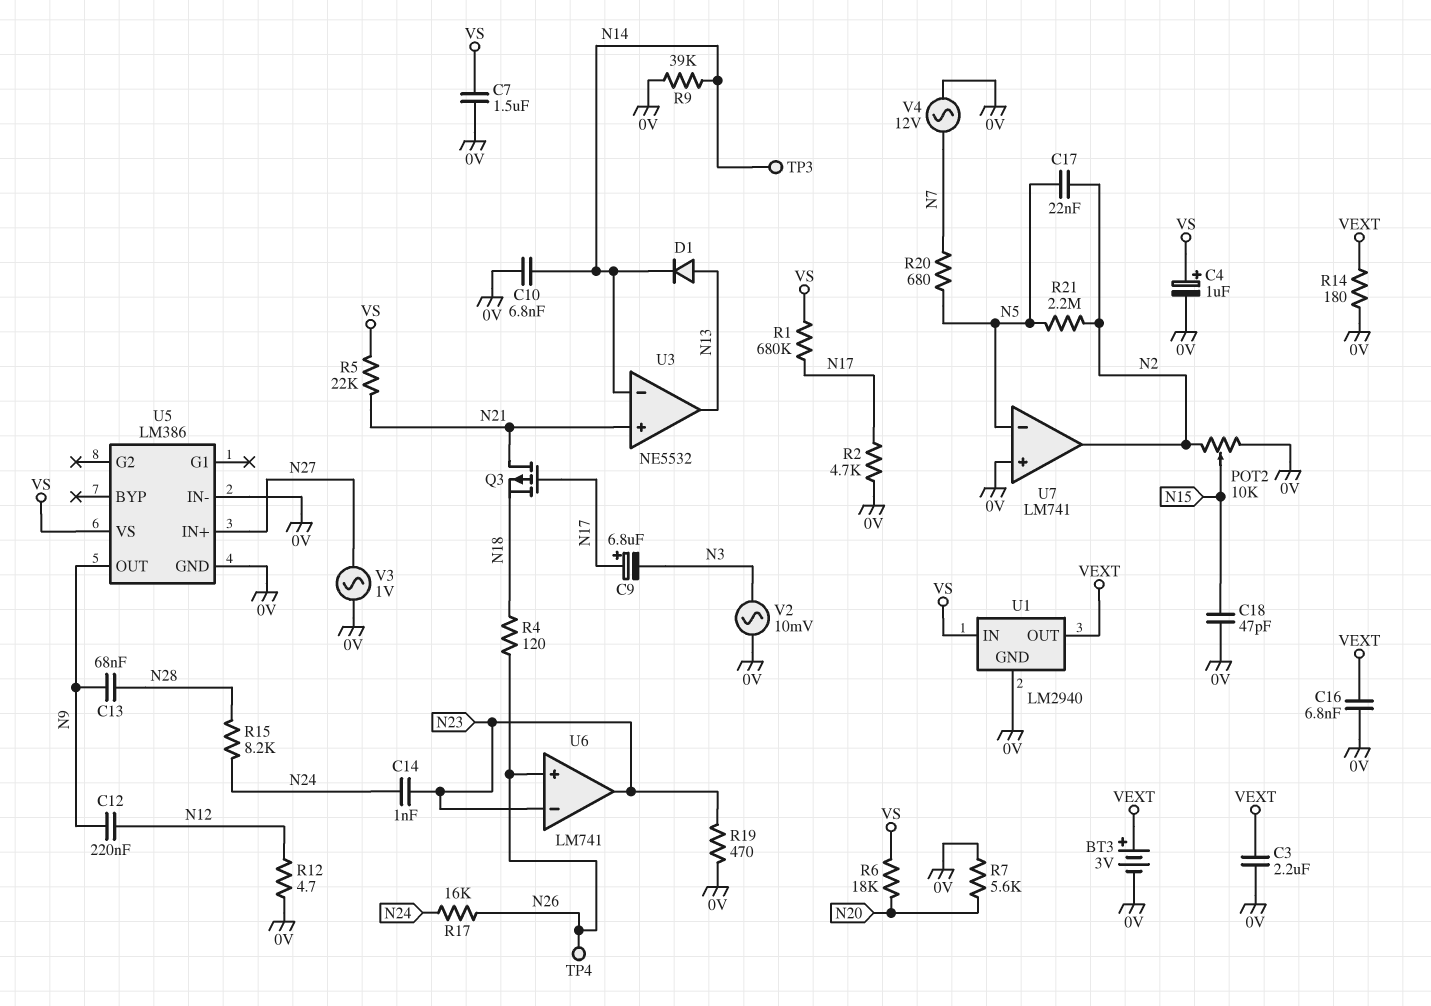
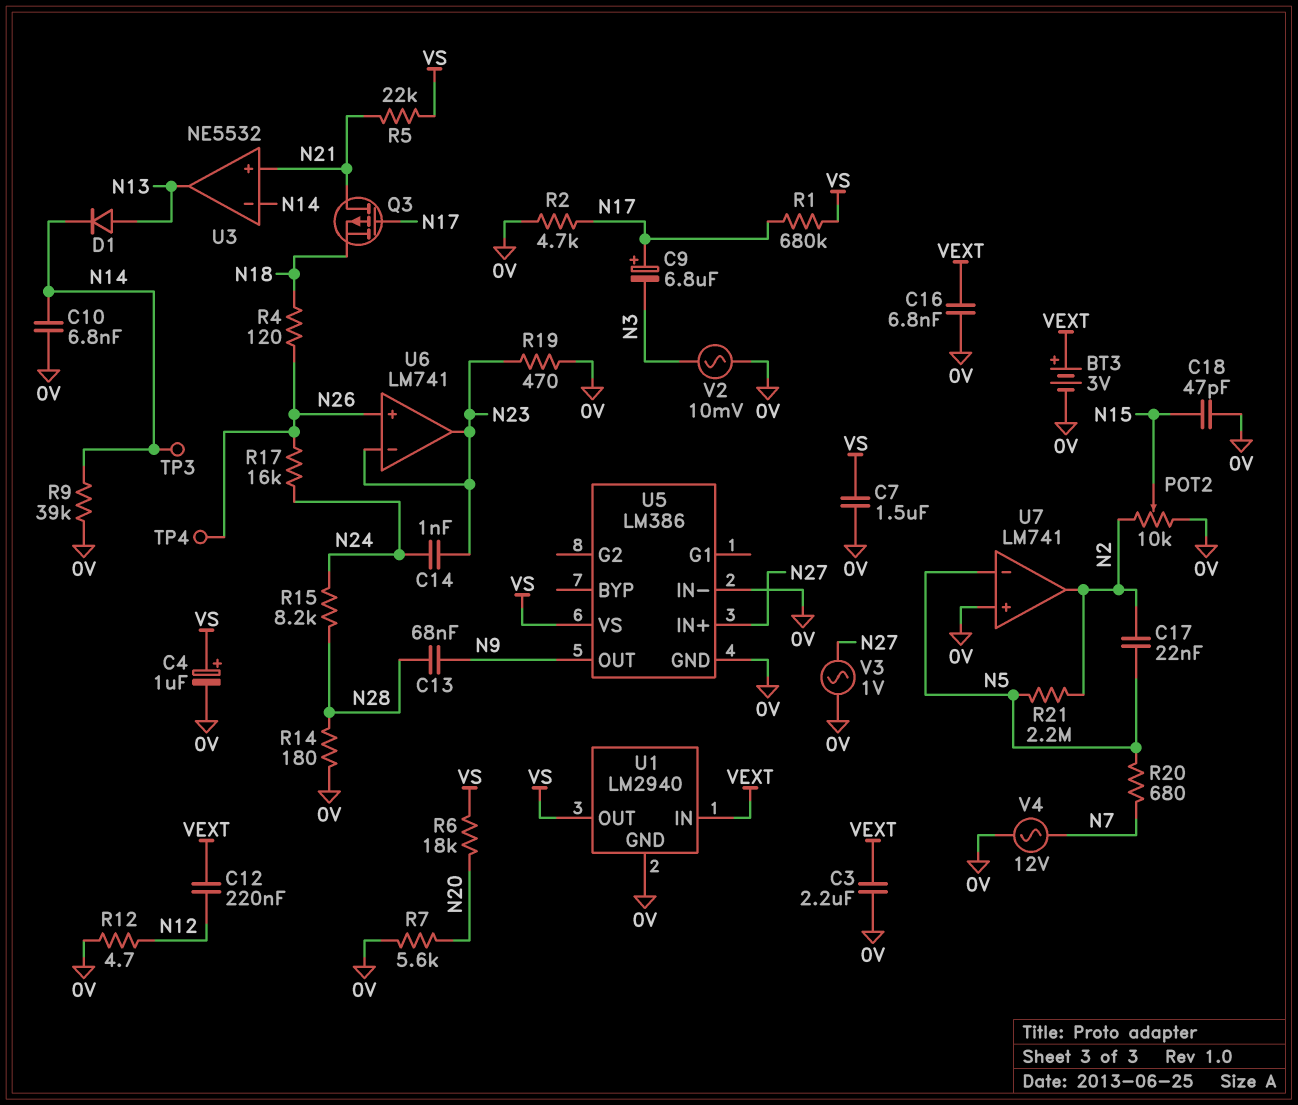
C12: 220nF (N9, N12) -> 220nF (N12, VEXT)
R14: 180 (0V, VEXT) -> 180 (0V, N28)
U1 pin IN: VS -> VEXT
U1 pin OUT: VEXT -> VS

